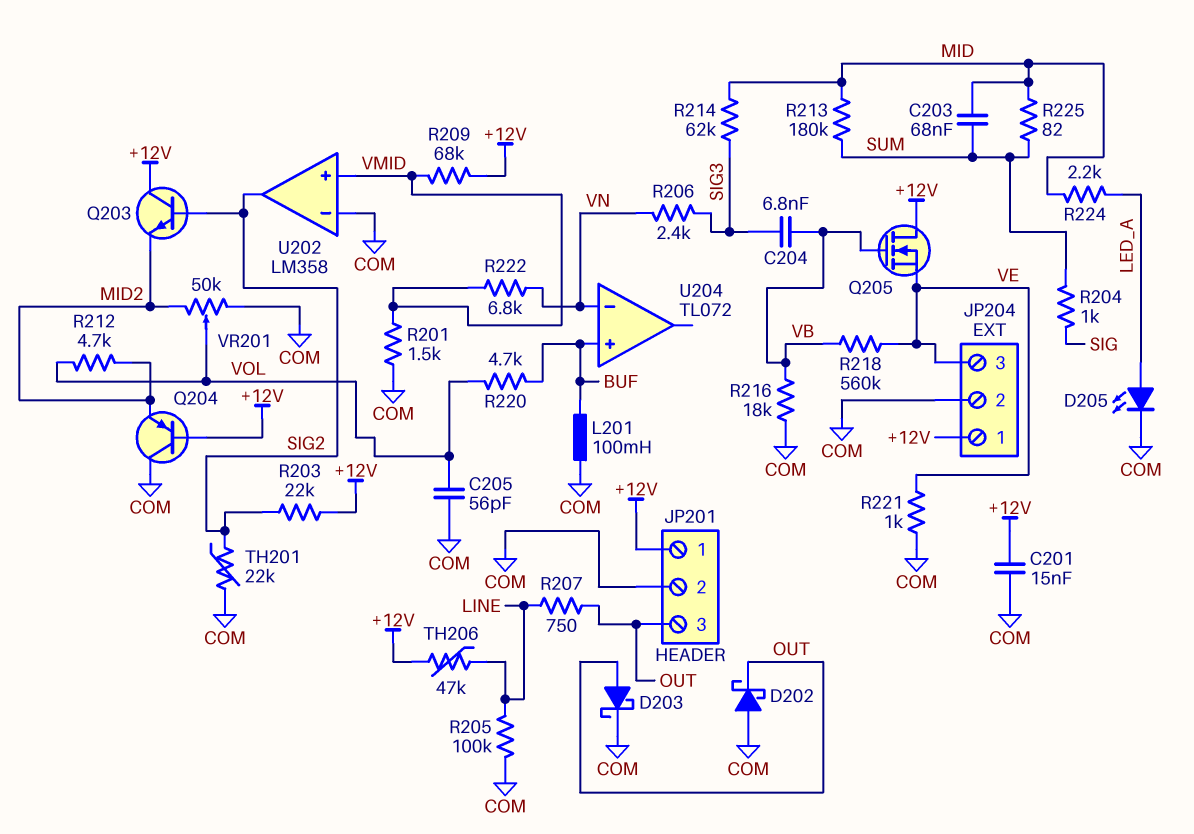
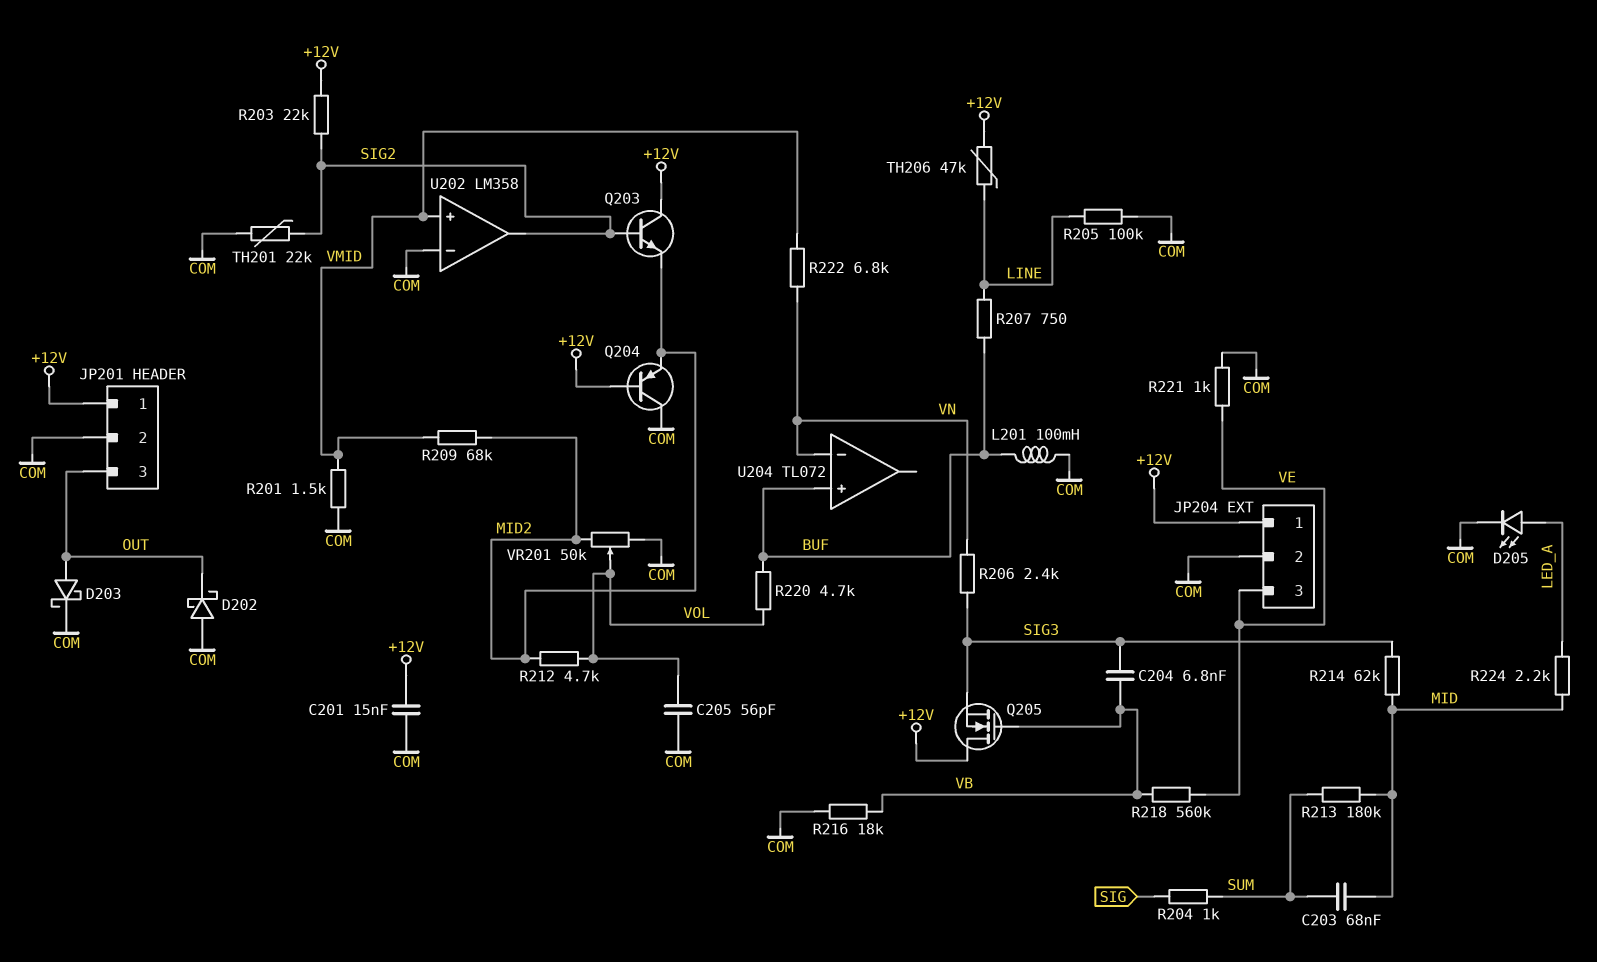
Q205: NMOS (G VB, D +12V, S VE) -> NMOS (G VB, D +12V, S SIG3)
R207: 750 (LINE, OUT) -> 750 (BUF, LINE)
R209: 68k (+12V, VMID) -> 68k (MID2, VMID)
R225: 82 (MID, SUM) -> none

